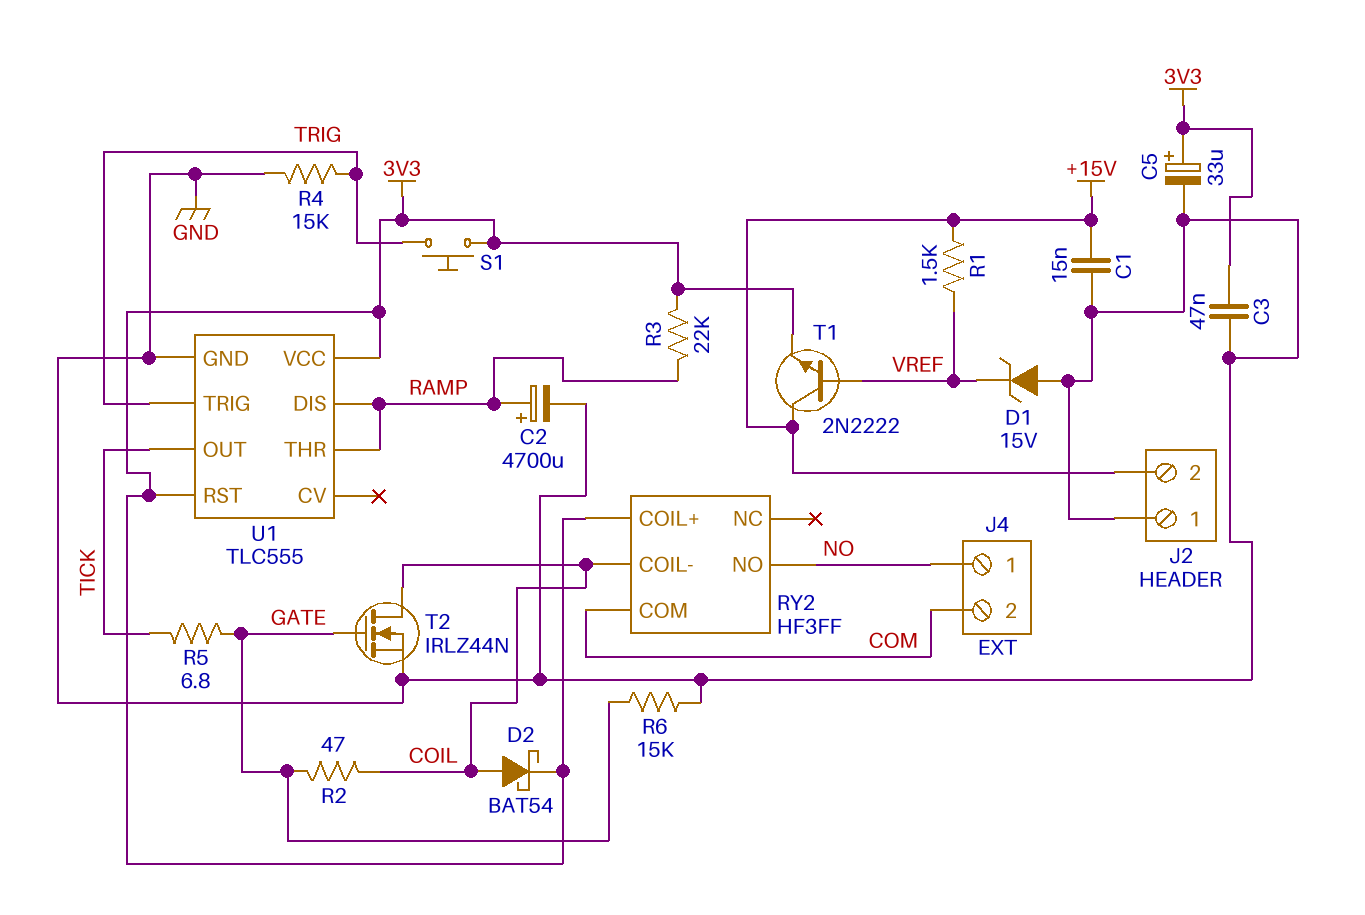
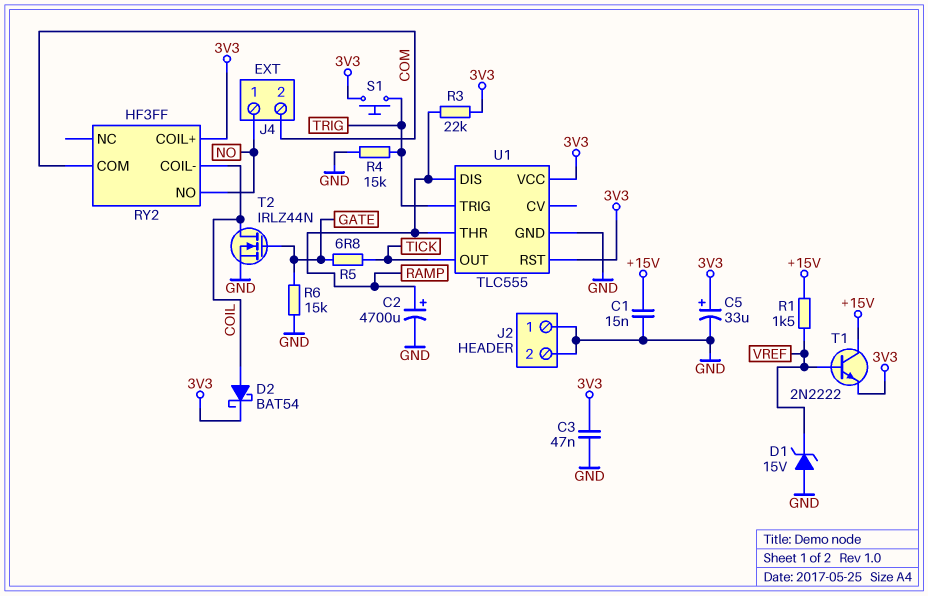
J2 pin 2: +15V -> GND
R2: 47 (COIL, GATE) -> none

